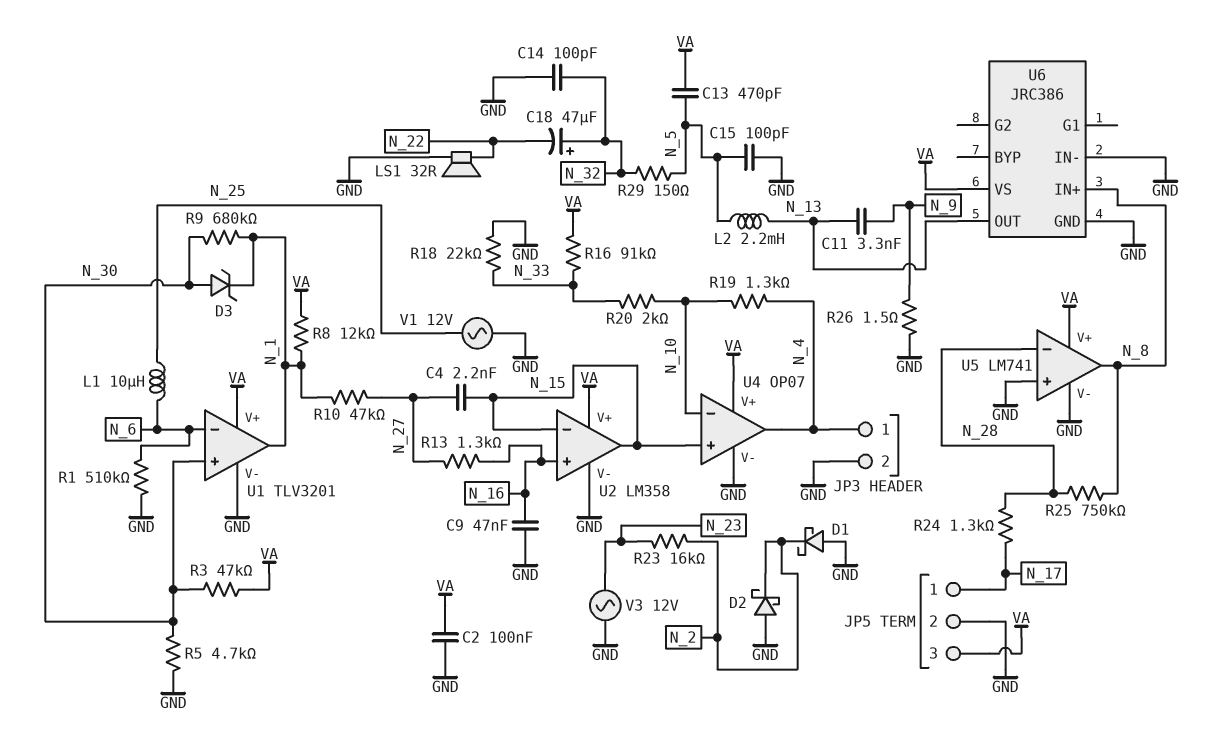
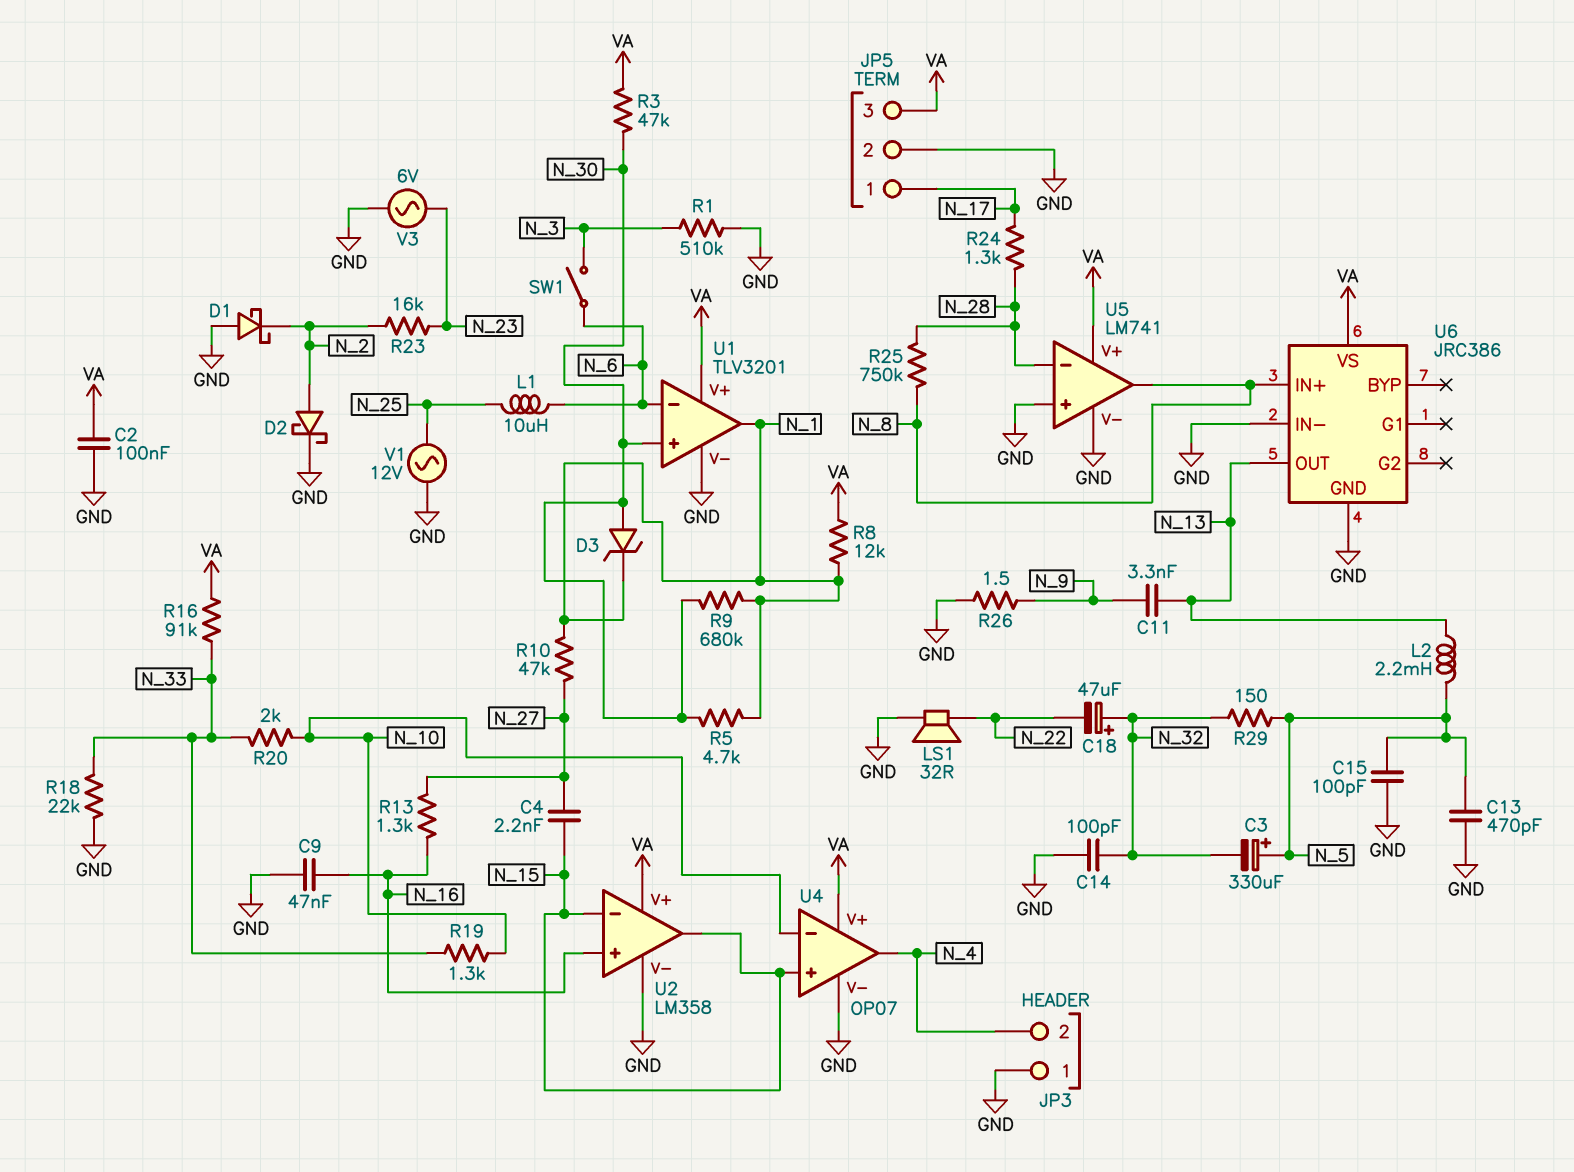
C3: none -> 330uF (plus N_5, minus N_32)
C13: 470pF (N_5, VA) -> 470pF (GND, N_5)
D2: schottky (A GND, K N_2) -> schottky (A N_2, K GND)
JP3 pin 1: N_4 -> GND
JP3 pin 2: GND -> N_4
R1: 510k (GND, N_6) -> 510k (GND, N_3)
R5: 4.7k (GND, N_30) -> 4.7k (N_1, N_30)
R19: 1.3k (N_4, N_10) -> 1.3k (N_10, N_33)
SW1: none -> switch (N_3, N_6)
V3: AC 12V (GND, N_23) -> AC 6V (GND, N_23)

